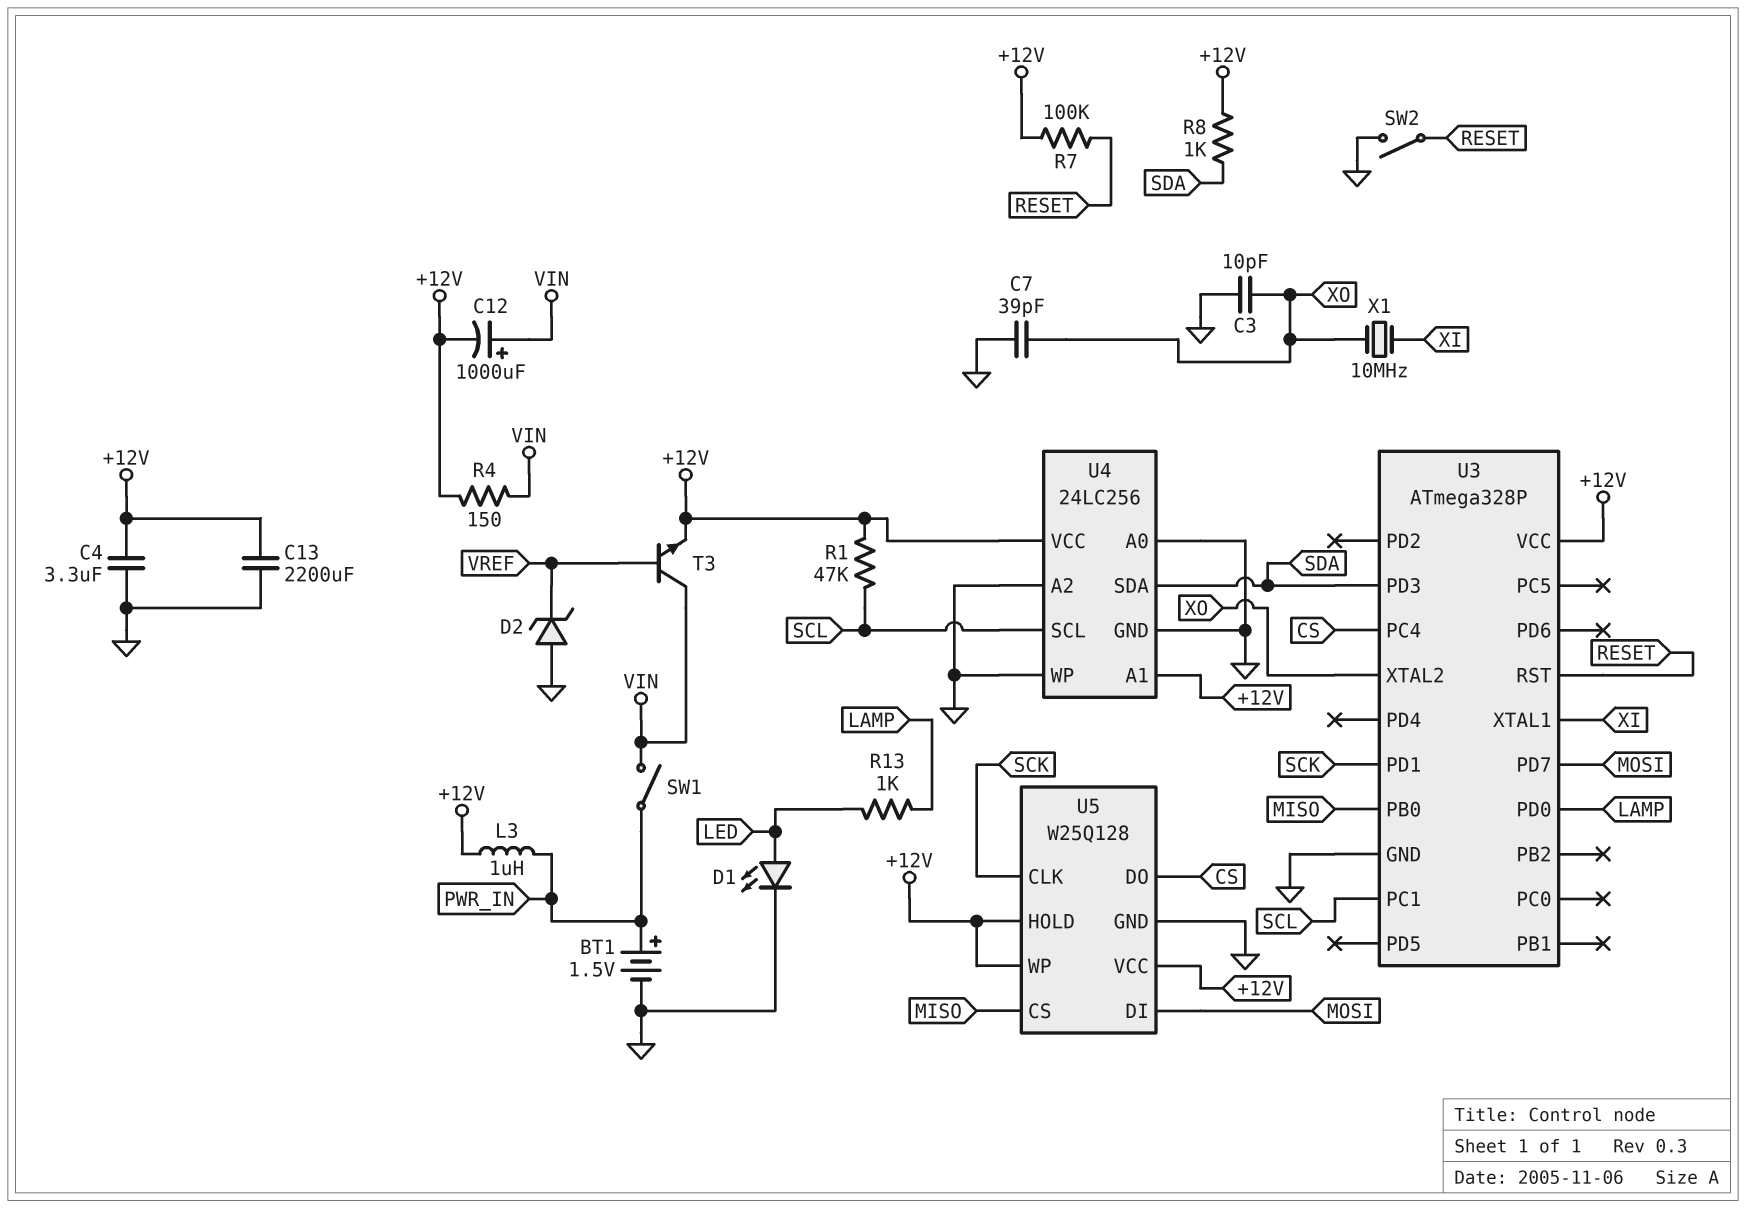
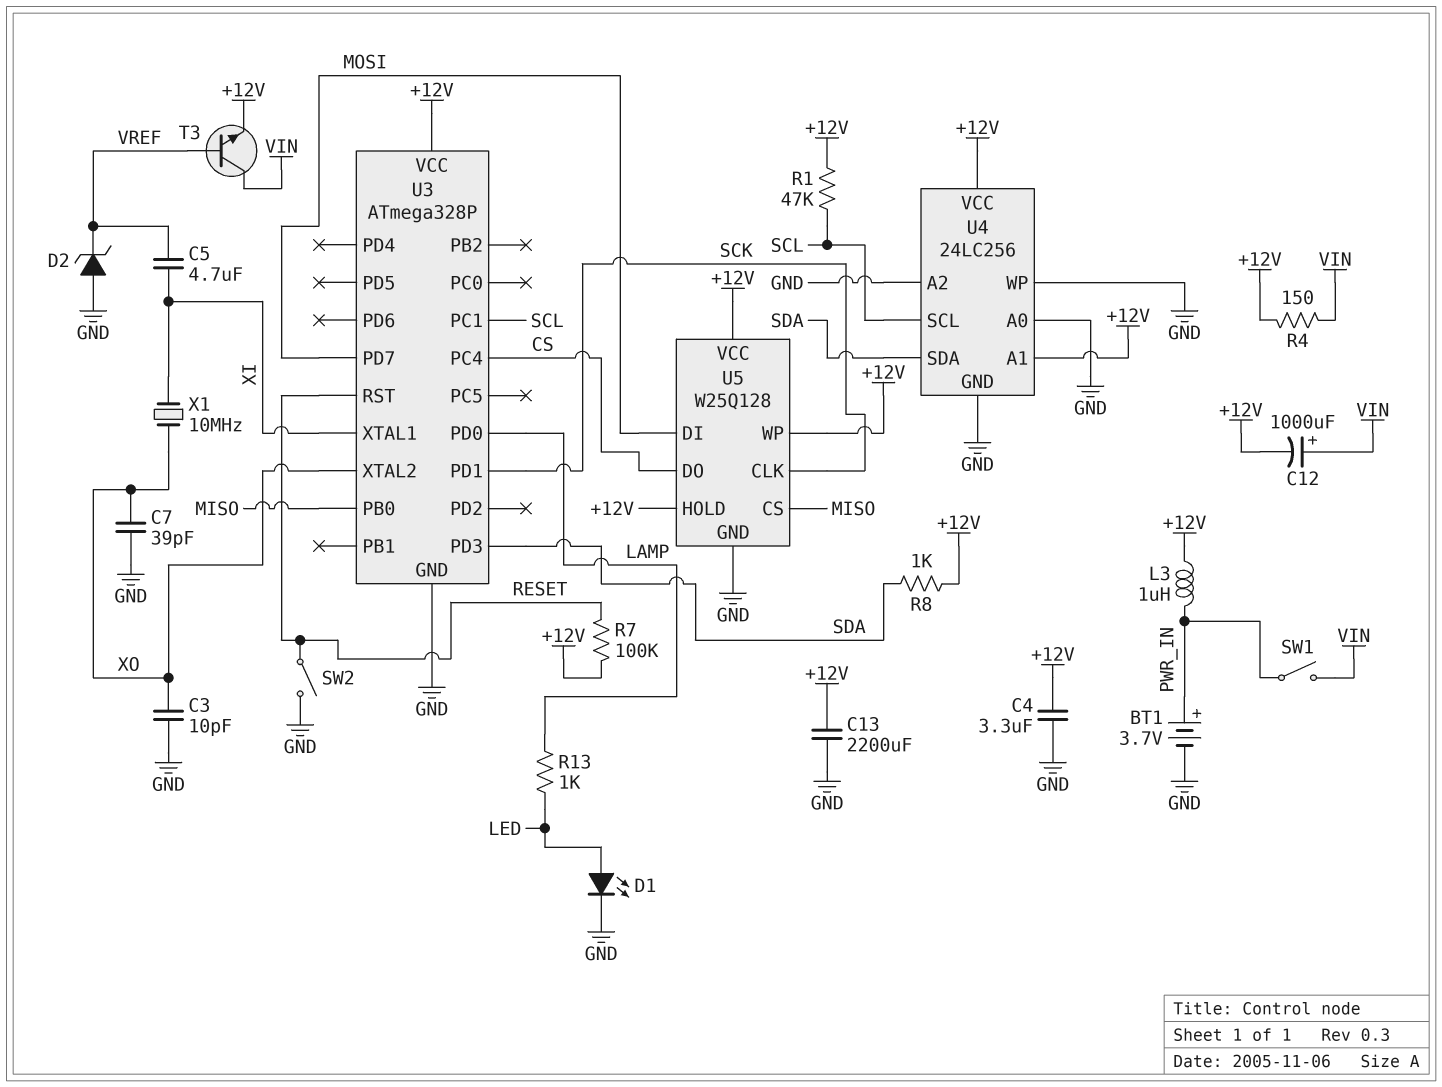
BT1: 1.5V (plus PWR_IN, minus GND) -> 3.7V (plus PWR_IN, minus GND)
C5: none -> 4.7uF (VREF, XI)

